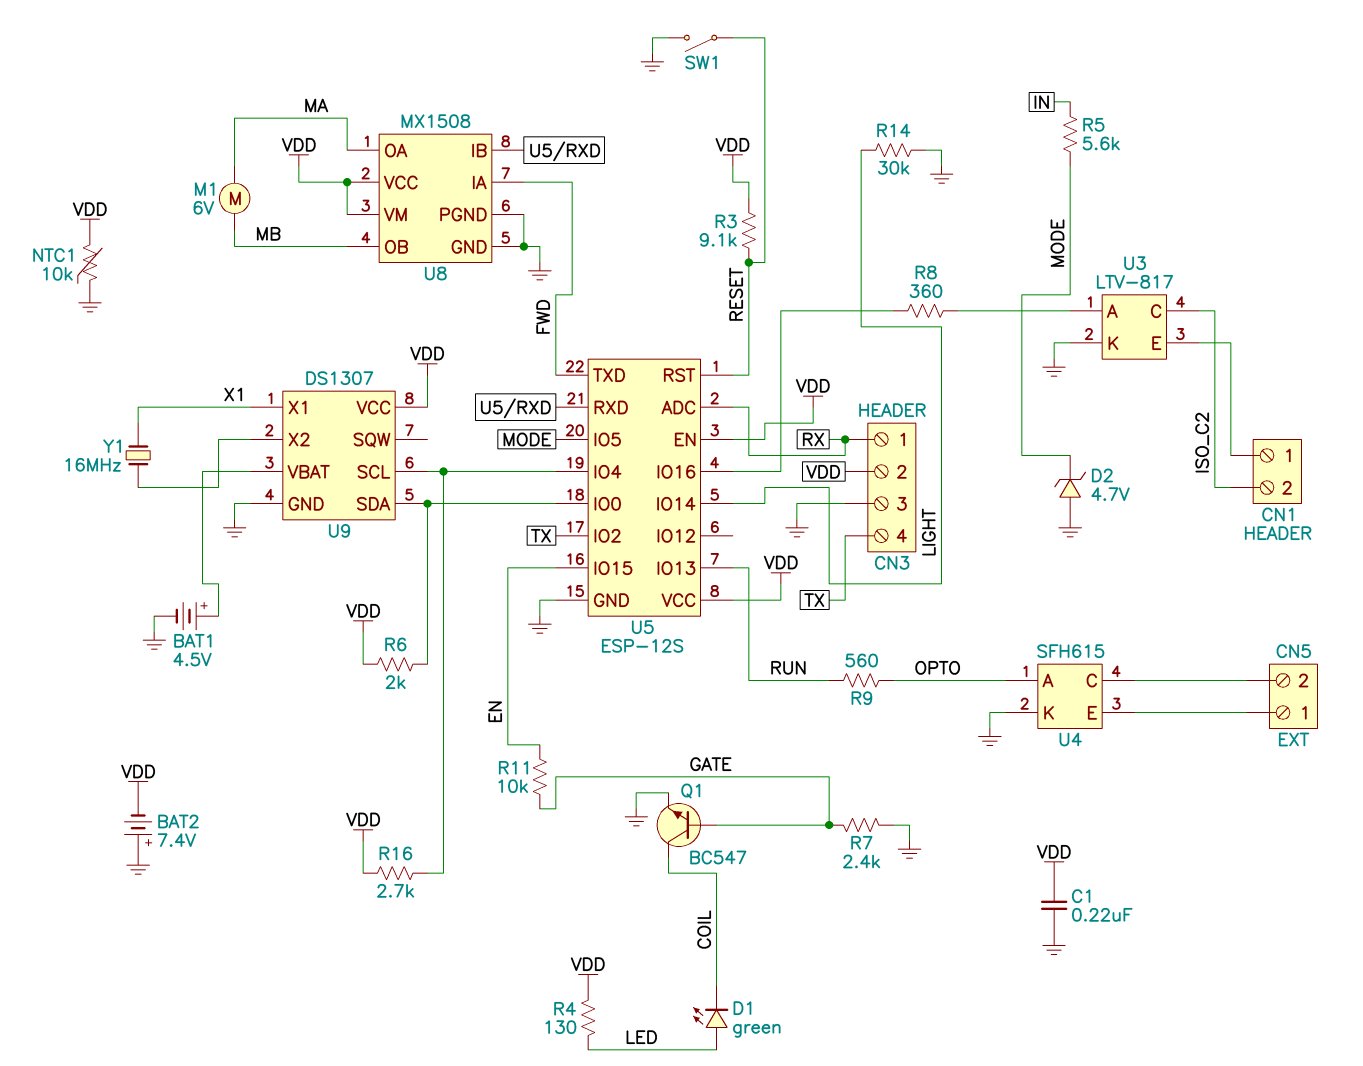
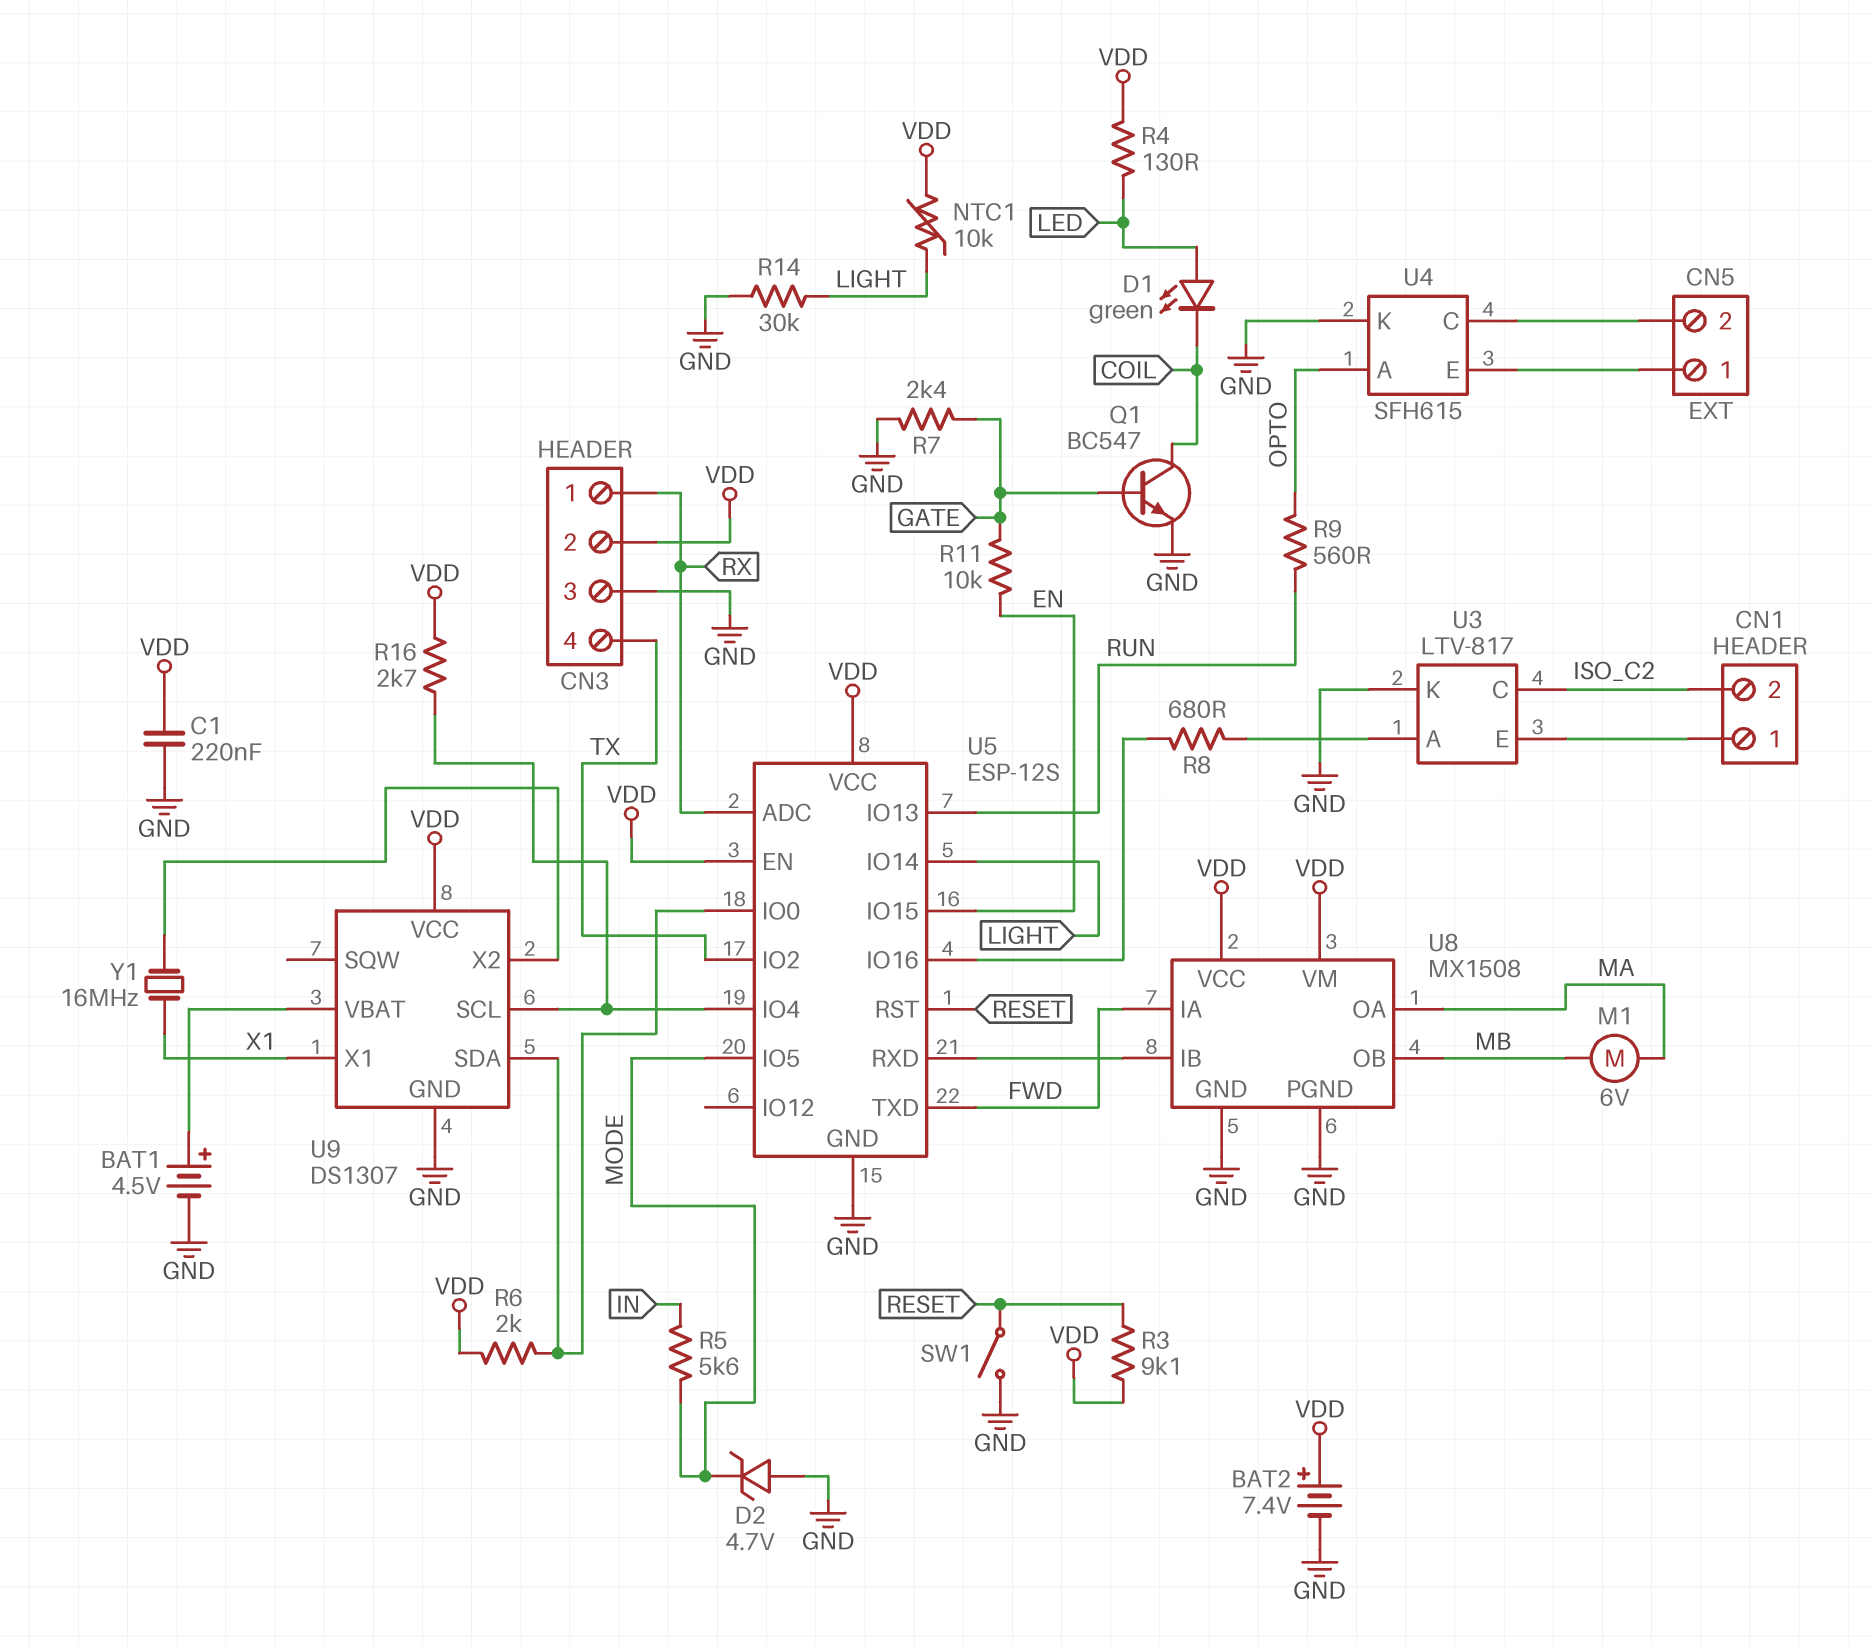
BAT2: 7.4V (plus GND, minus VDD) -> 7.4V (plus VDD, minus GND)
NTC1: 10k (GND, VDD) -> 10k (LIGHT, VDD)
R8: 360 (U3/A, U5/IO16) -> 680 (U3/A, U5/IO16)

